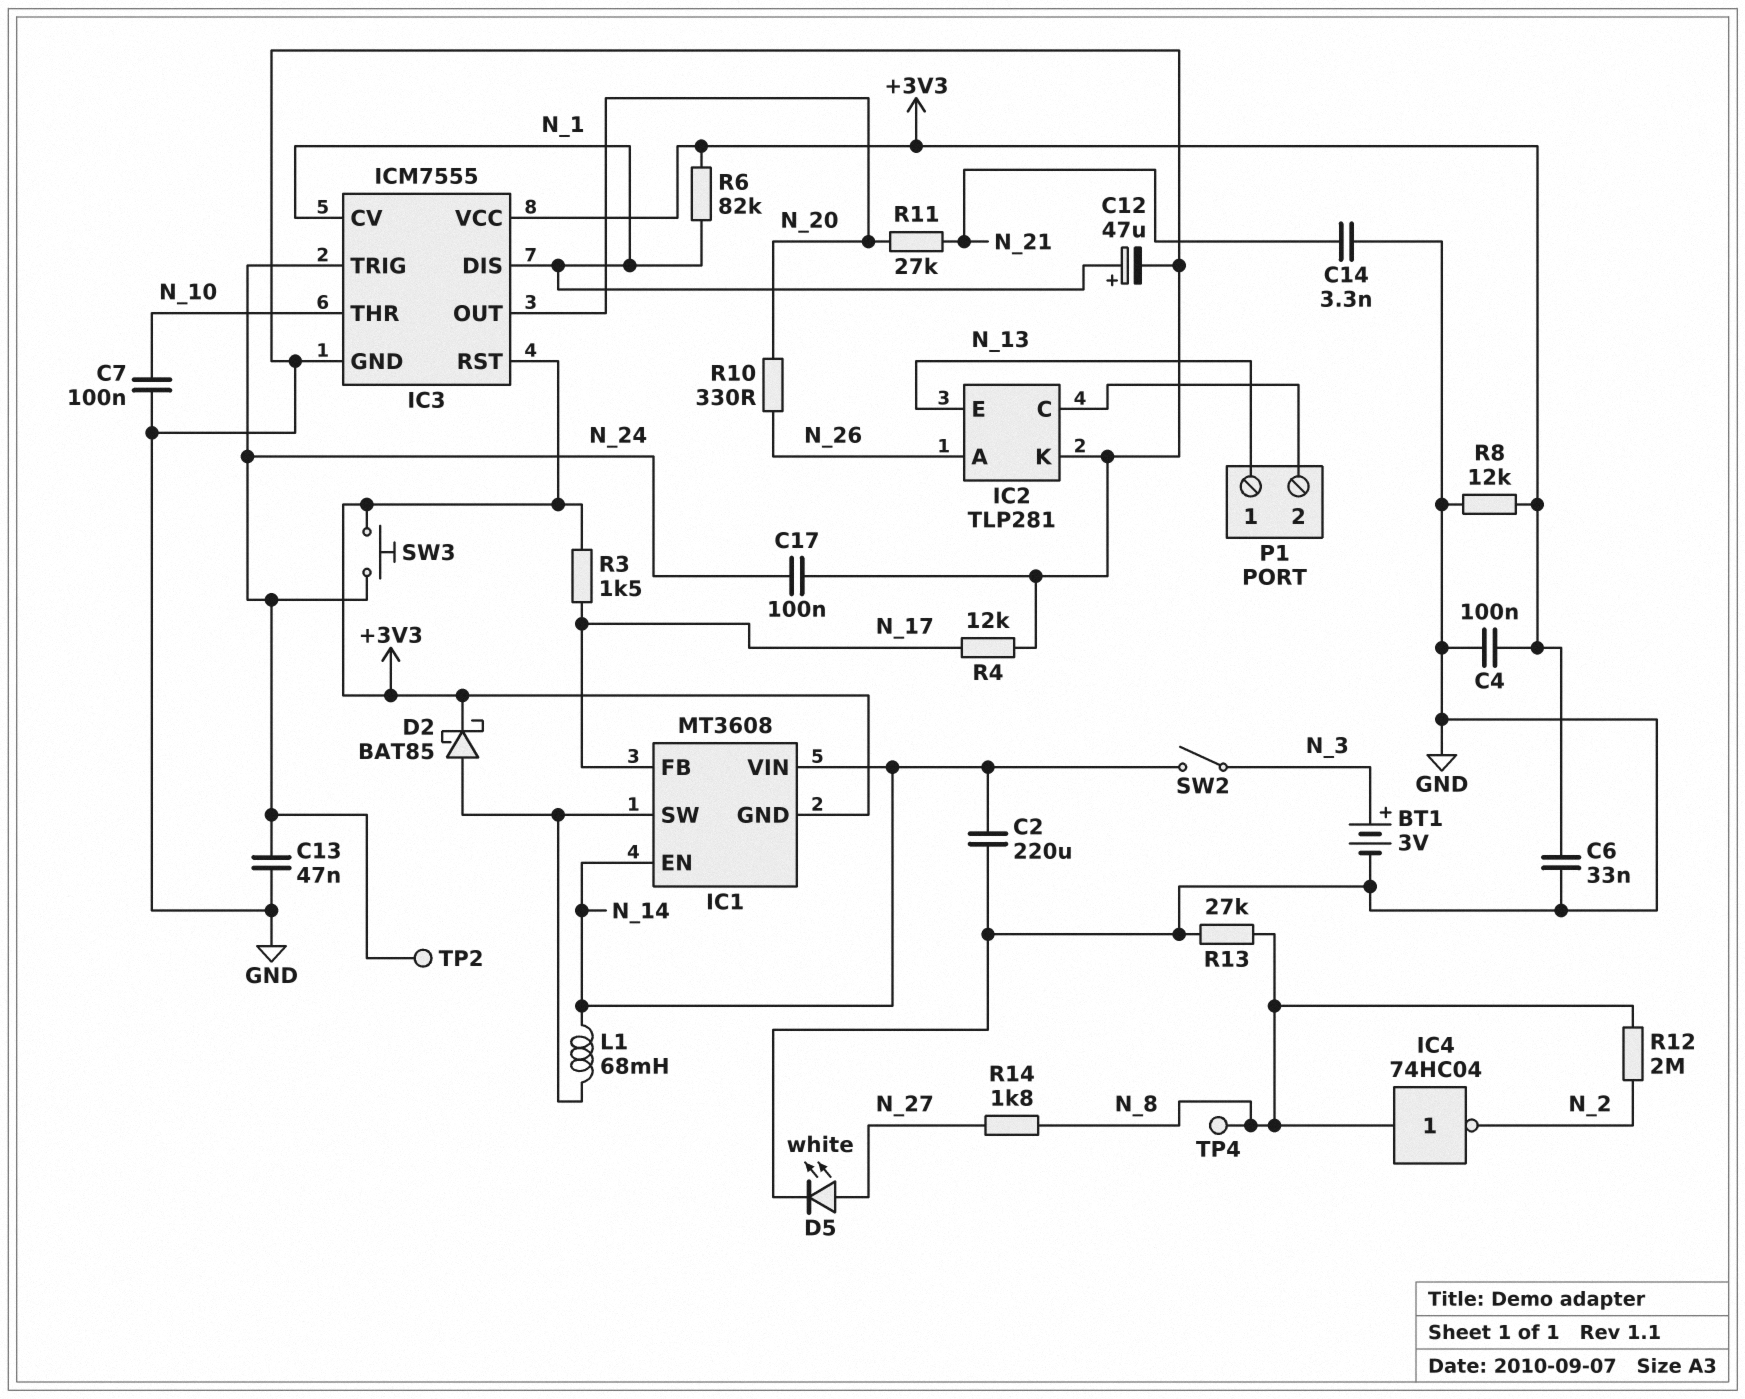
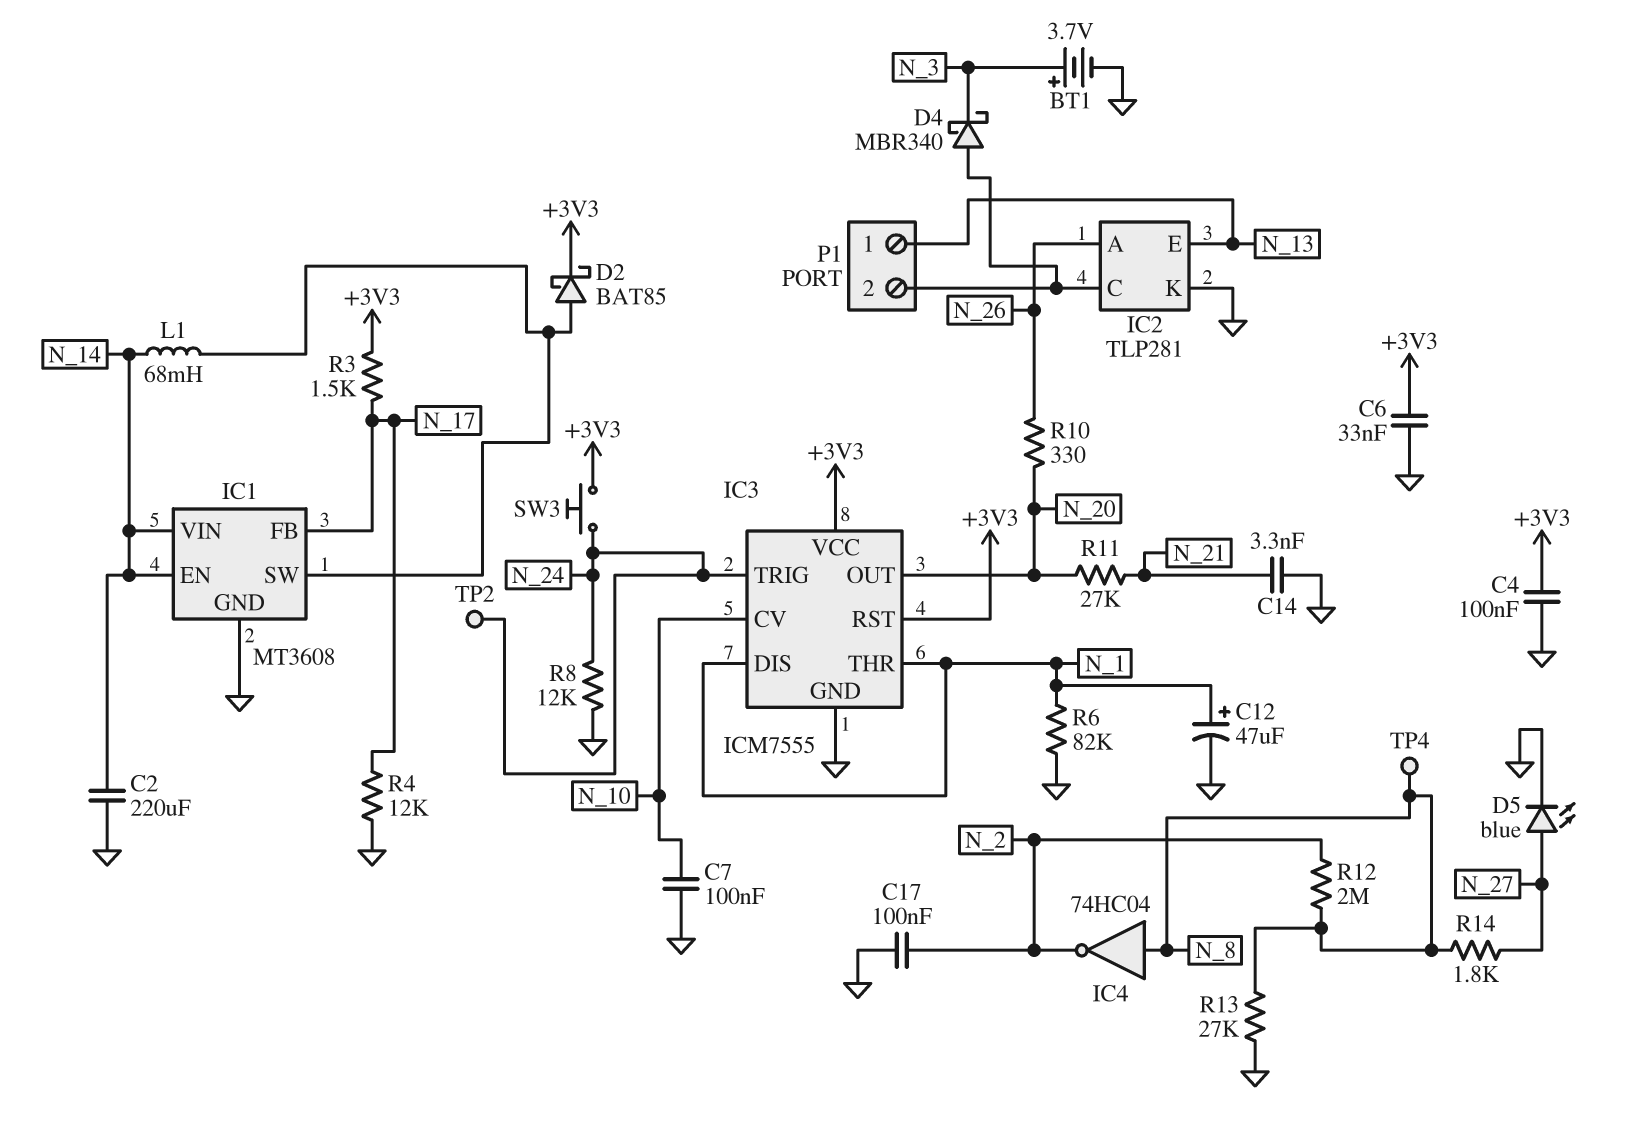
BT1: 3V (plus N_3, minus GND) -> 3.7V (plus N_3, minus GND)
C13: 47nF (GND, N_24) -> none
C17: 100nF (GND, N_24) -> 100nF (GND, N_2)
D4: none -> schottky MBR340 (A IC2/C, K N_3)
D5: LED white (A N_27, K GND) -> LED blue (A N_27, K GND)
IC1 pin GND: +3V3 -> GND
IC3 pin CV: N_1 -> N_10
IC3 pin THR: N_10 -> N_1
R6: 82k (+3V3, N_1) -> 82k (GND, N_1)
R8: 12k (+3V3, GND) -> 12k (GND, N_24)
SW2: switch (N_3, N_14) -> none

